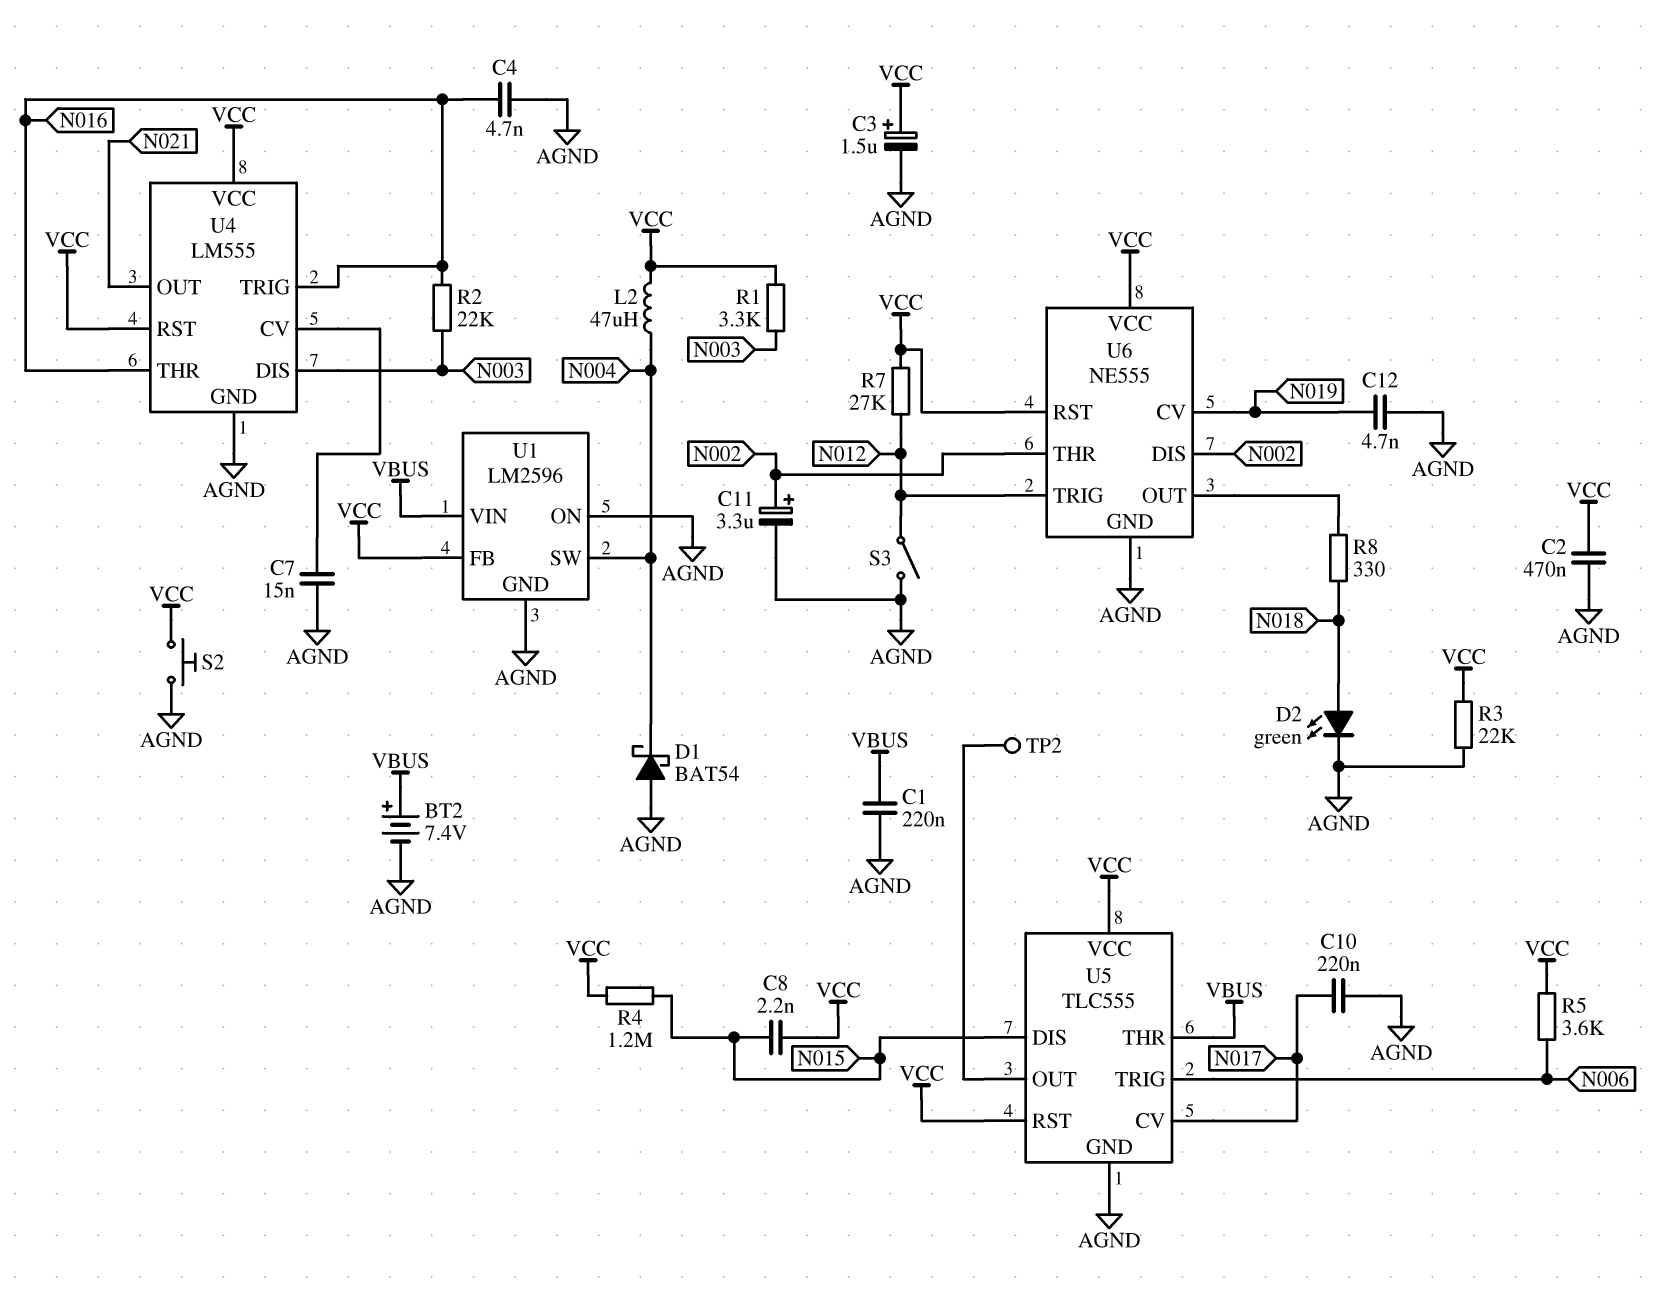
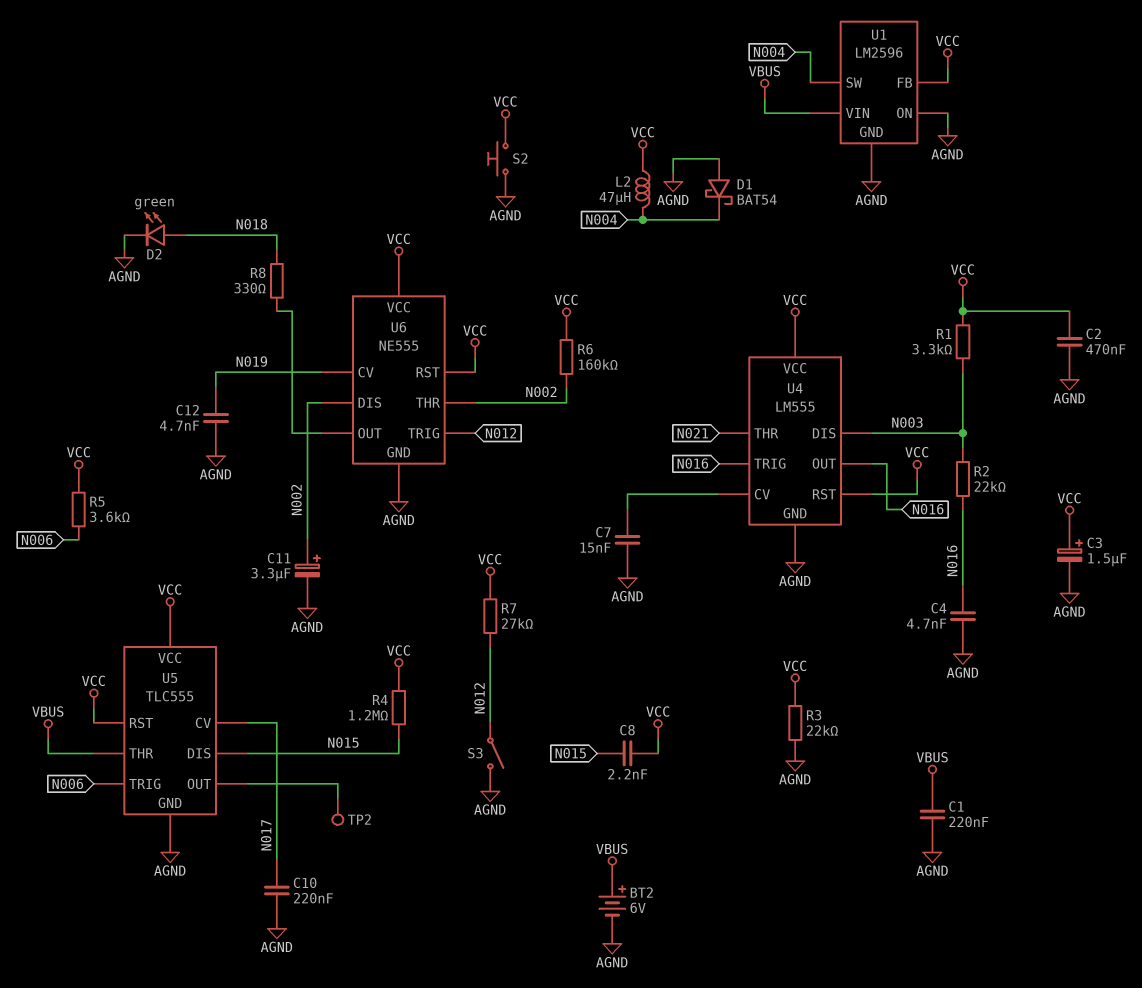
BT2: 7.4V (plus VBUS, minus AGND) -> 6V (plus VBUS, minus AGND)
R6: none -> 160k (N002, VCC)
U4 pin OUT: N021 -> N016
U4 pin THR: N016 -> N021

